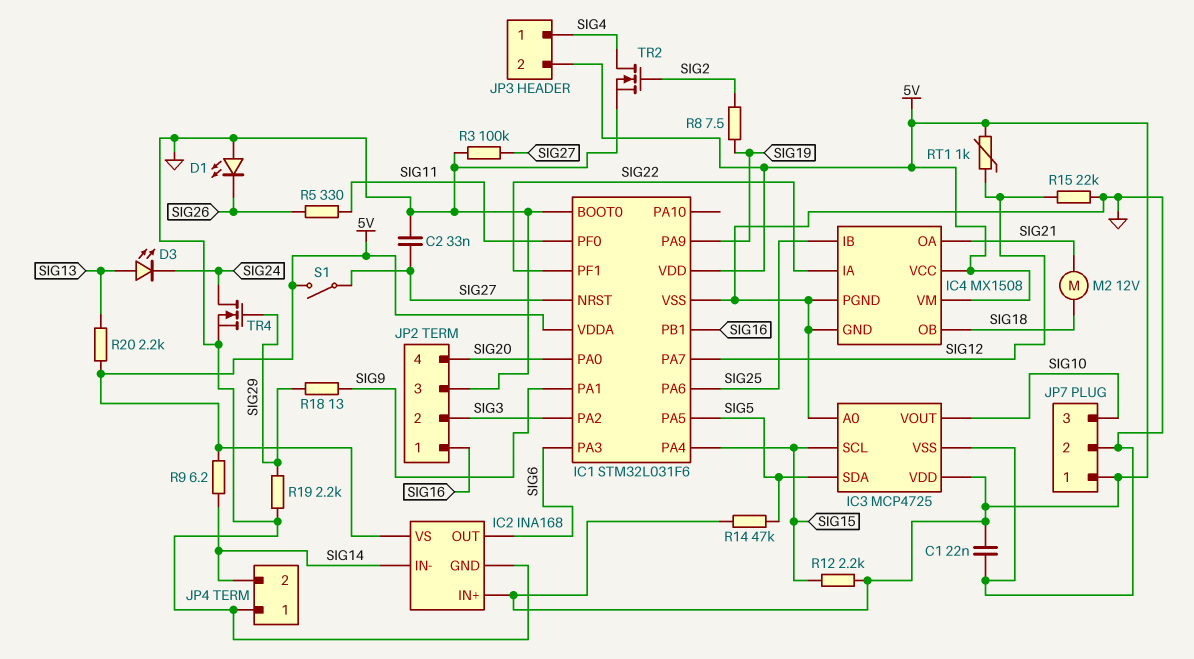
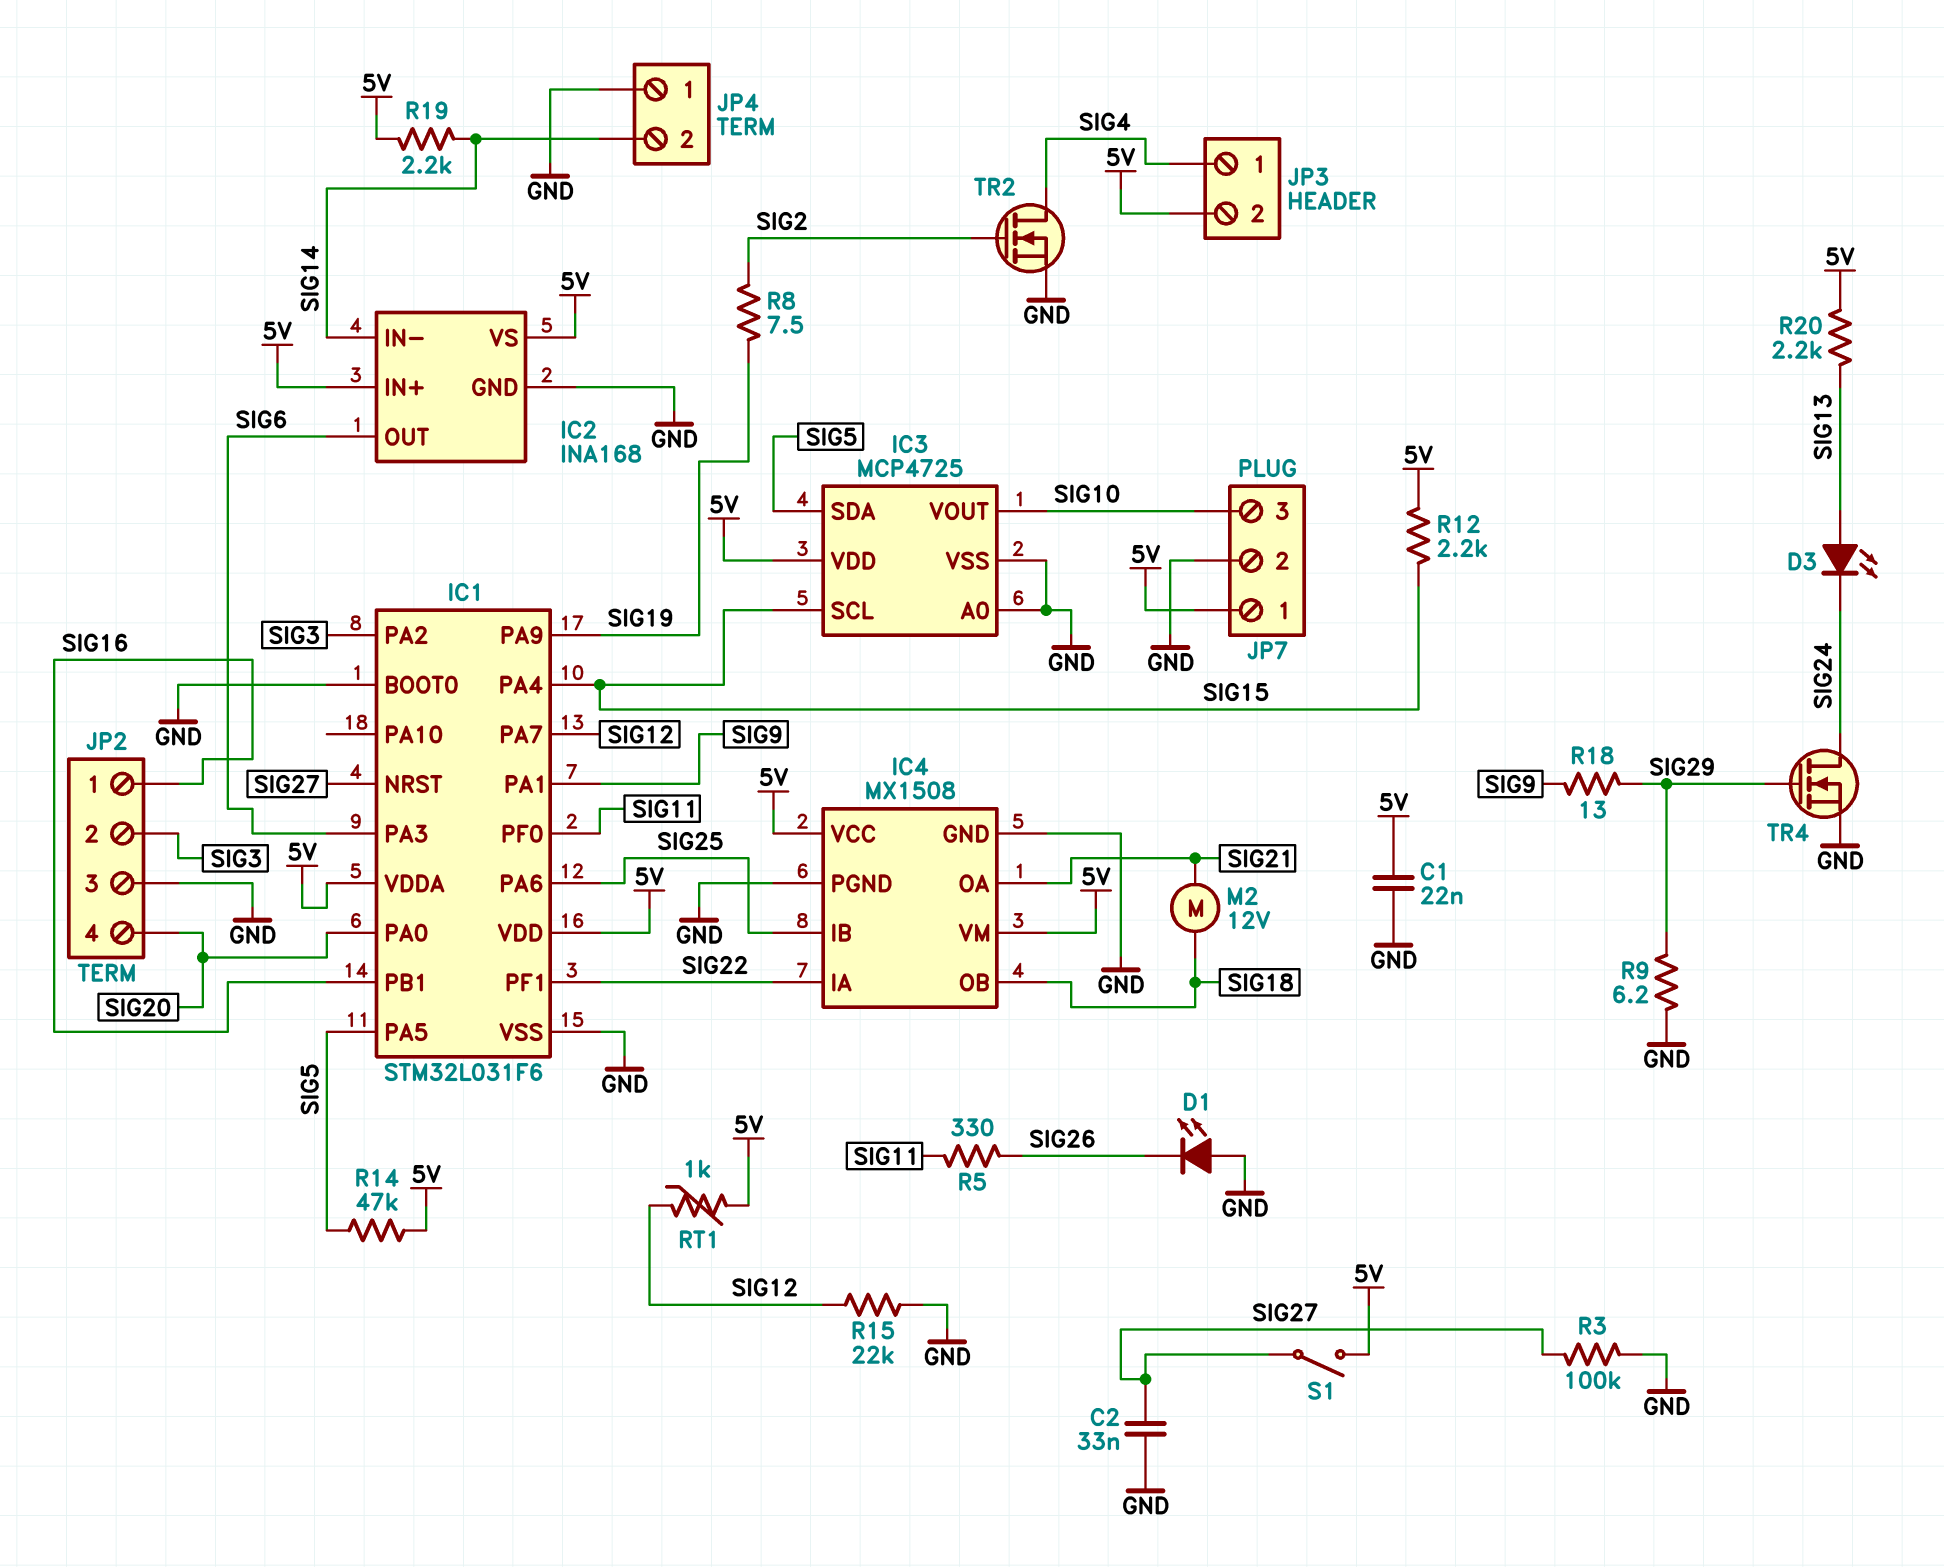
R9: 6.2 (5V, SIG14) -> 6.2 (GND, SIG29)
R19: 2.2k (GND, SIG29) -> 2.2k (5V, SIG14)

